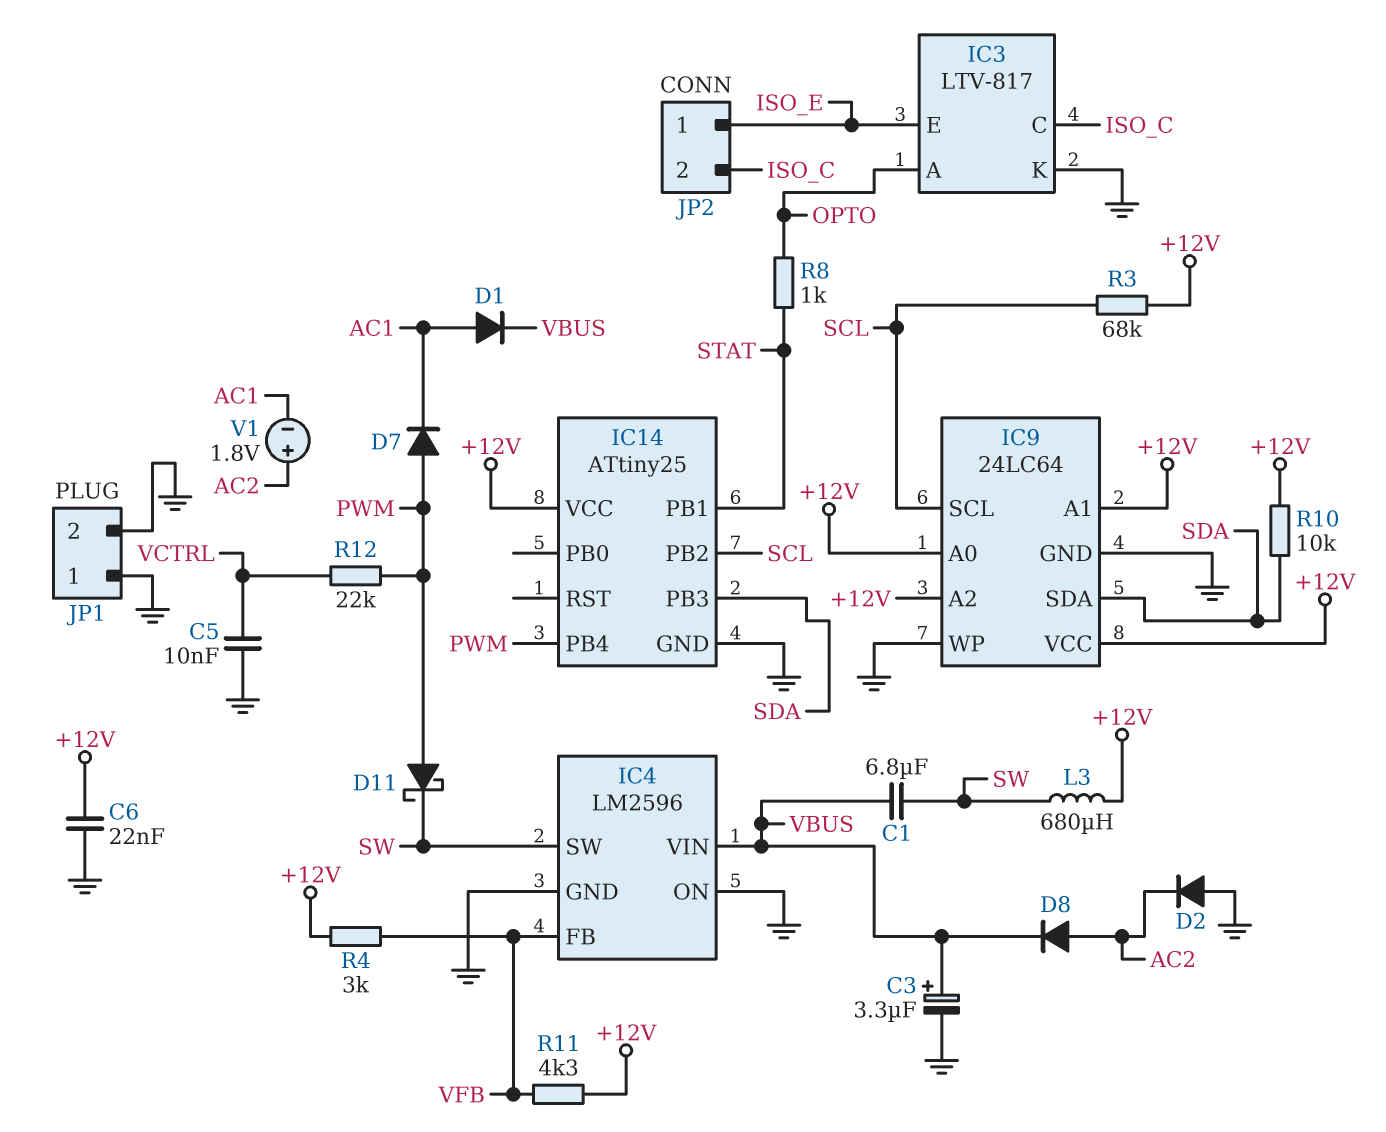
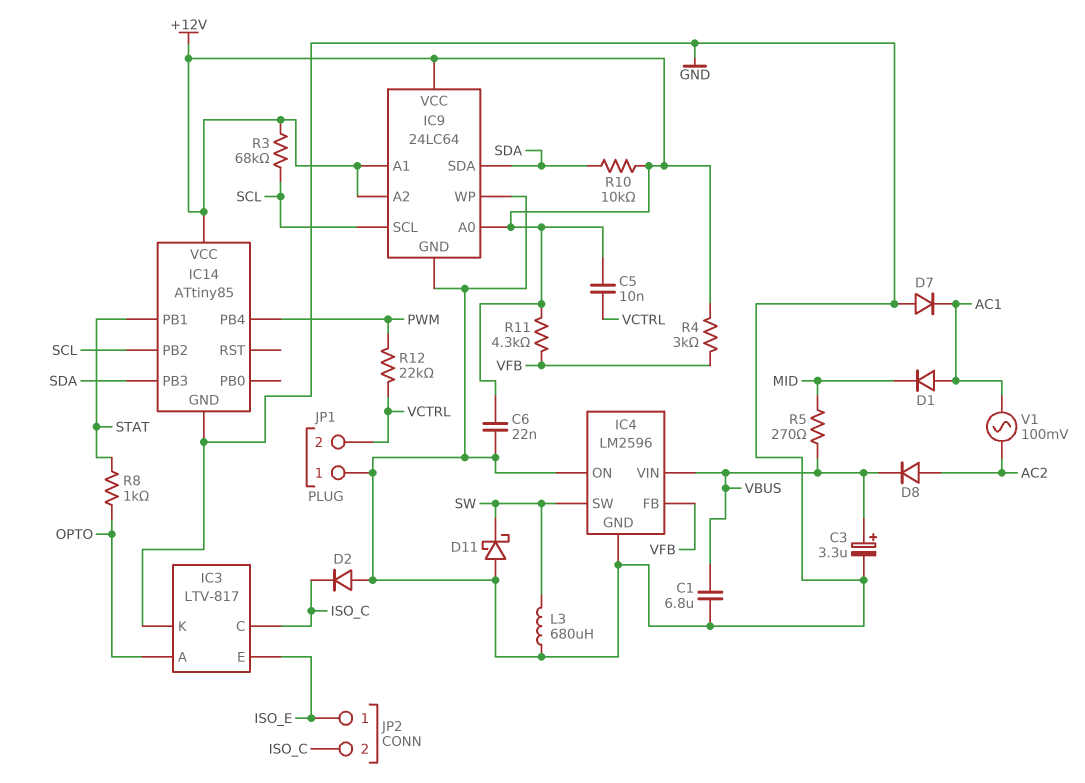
C1: 6.8uF (SW, VBUS) -> 6.8uF (GND, VBUS)
C5: 10nF (GND, VCTRL) -> 10nF (+12V, VCTRL)
D1: diode (A AC1, K VBUS) -> diode (A AC1, K MID)
D2: diode (A GND, K AC2) -> diode (A GND, K ISO_C)
D7: diode (A PWM, K AC1) -> diode (A GND, K AC1)
D11: schottky (A PWM, K SW) -> schottky (A GND, K SW)
IC14: ATtiny25 -> ATtiny85
JP1 pin 2: GND -> VCTRL
L3: 680uH (+12V, SW) -> 680uH (GND, SW)
R5: none -> 270 (MID, VBUS)
V1: 1.8V (plus AC2, minus AC1) -> AC 100mV (AC1, AC2)

